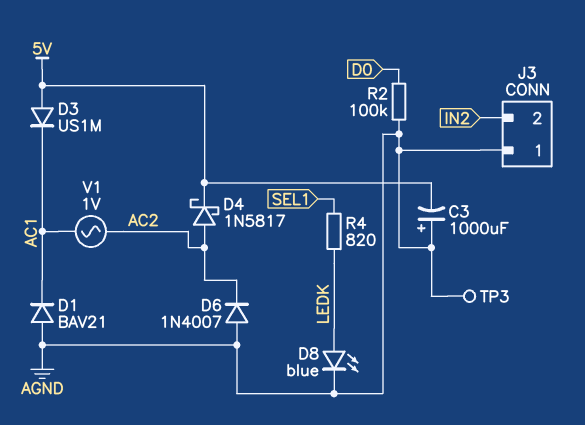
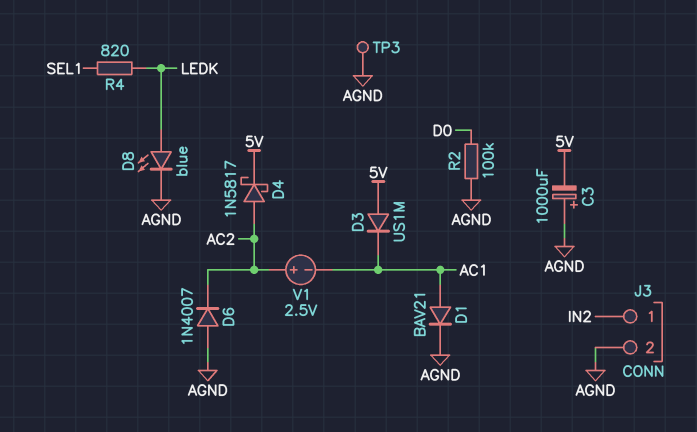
D1: diode BAV21 (A AGND, K AC1) -> diode BAV21 (A AC1, K AGND)
J3 pin 1: AGND -> IN2
J3 pin 2: IN2 -> AGND
V1: AC 1V (AC1, AC2) -> 2.5V (plus AC2, minus AC1)

